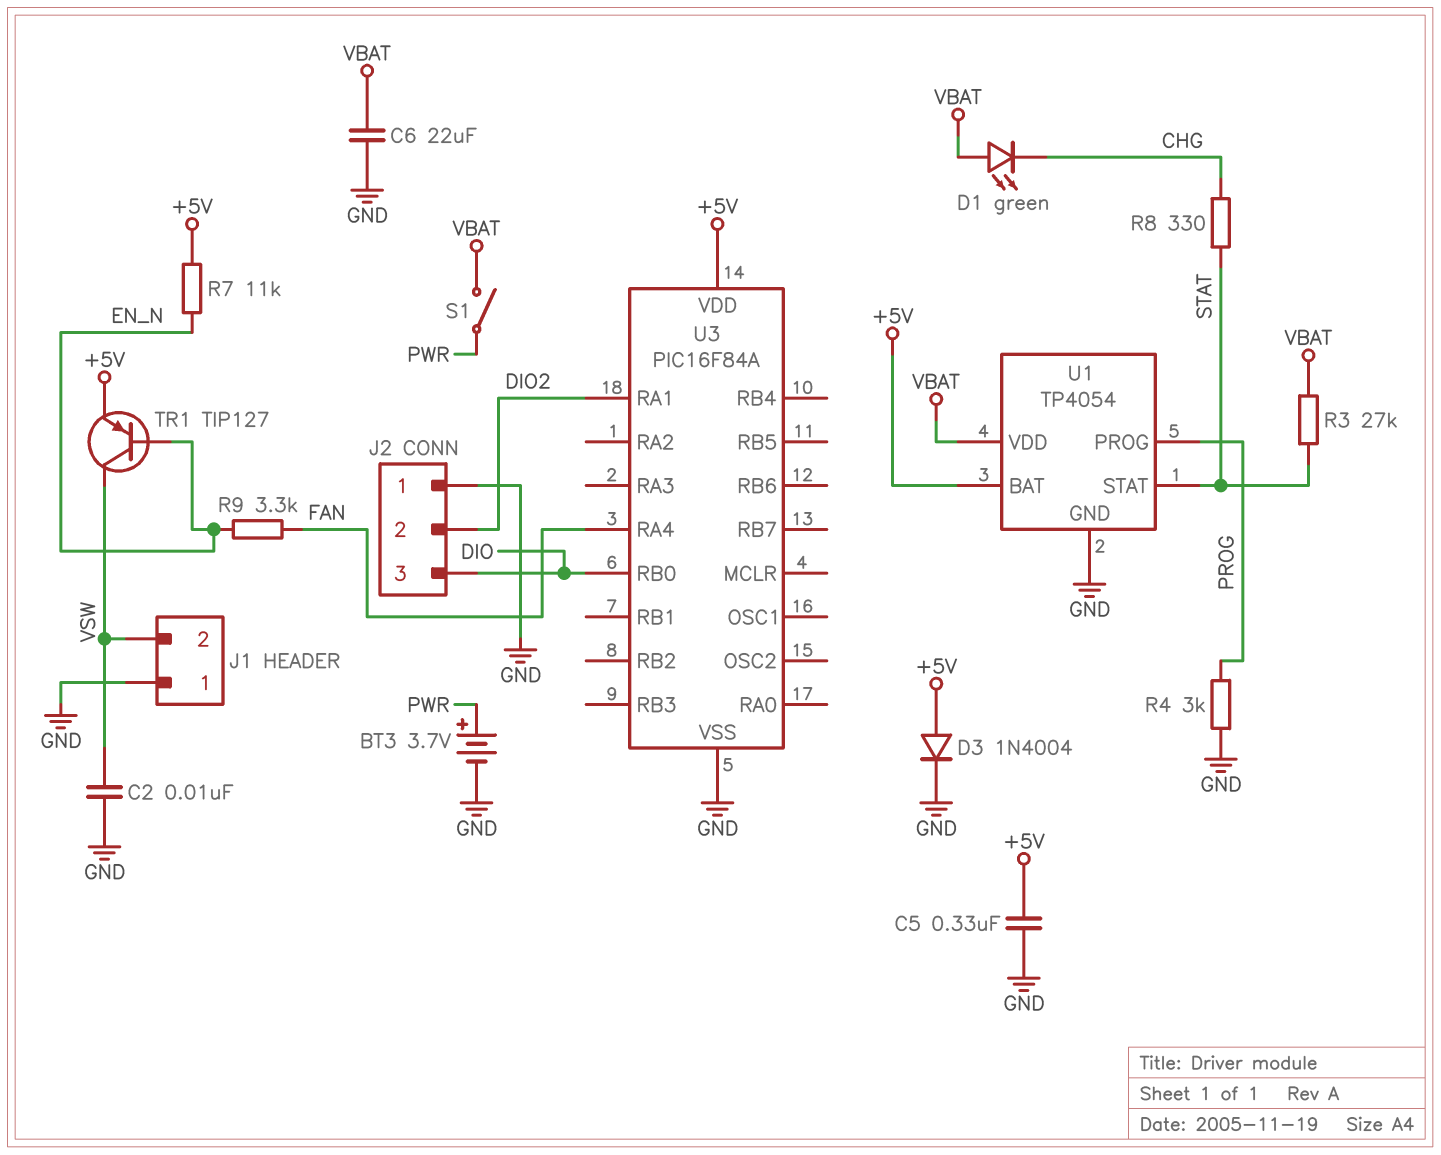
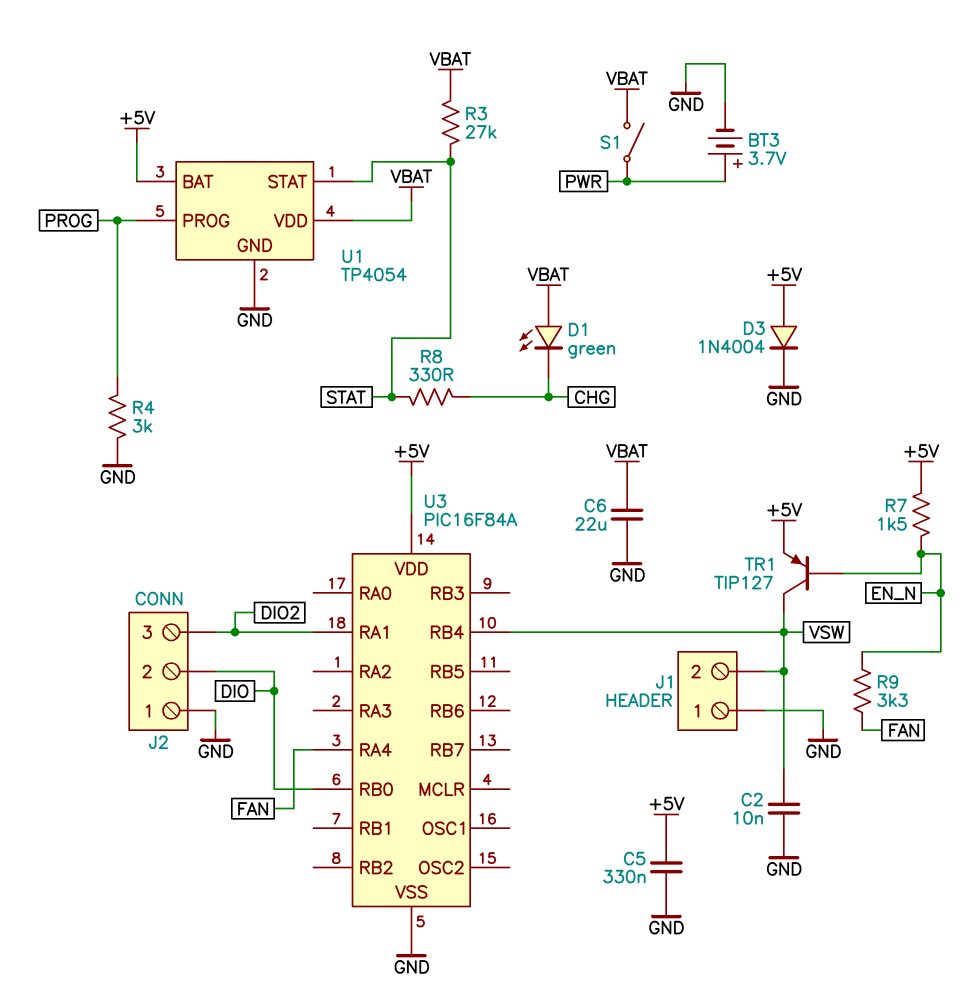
J2 pin 2: DIO2 -> DIO
J2 pin 3: DIO -> DIO2
R7: 11k (+5V, EN_N) -> 1.5k (+5V, EN_N)
U3 pin RB4: none -> VSW

